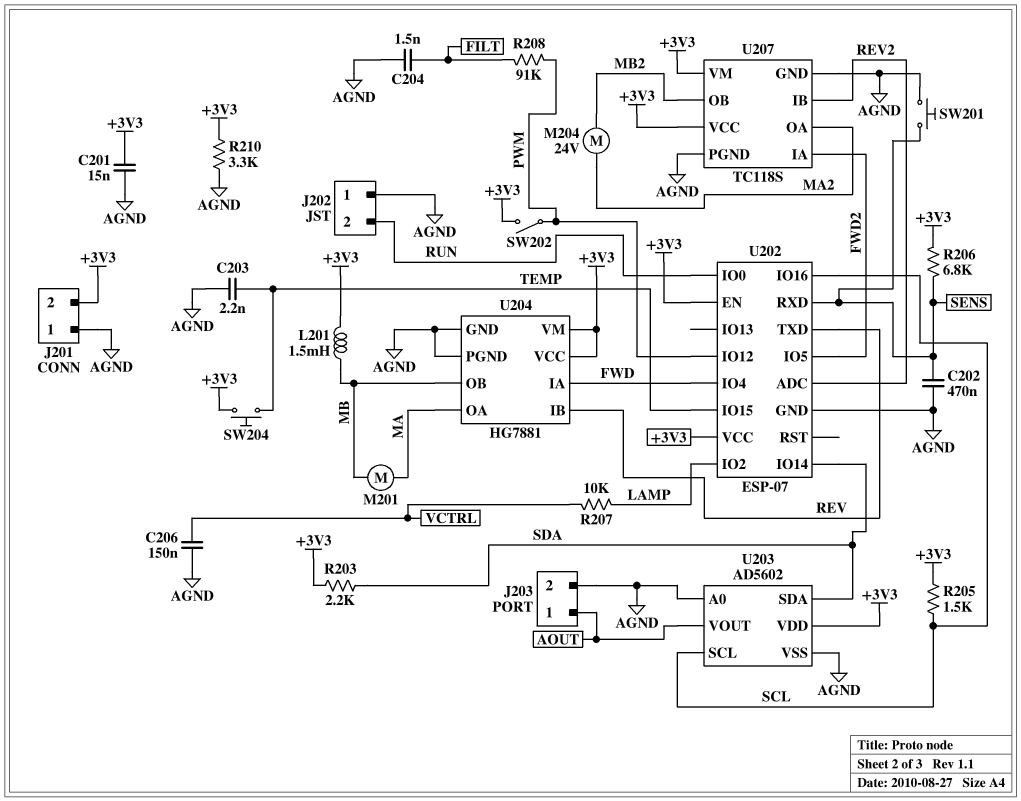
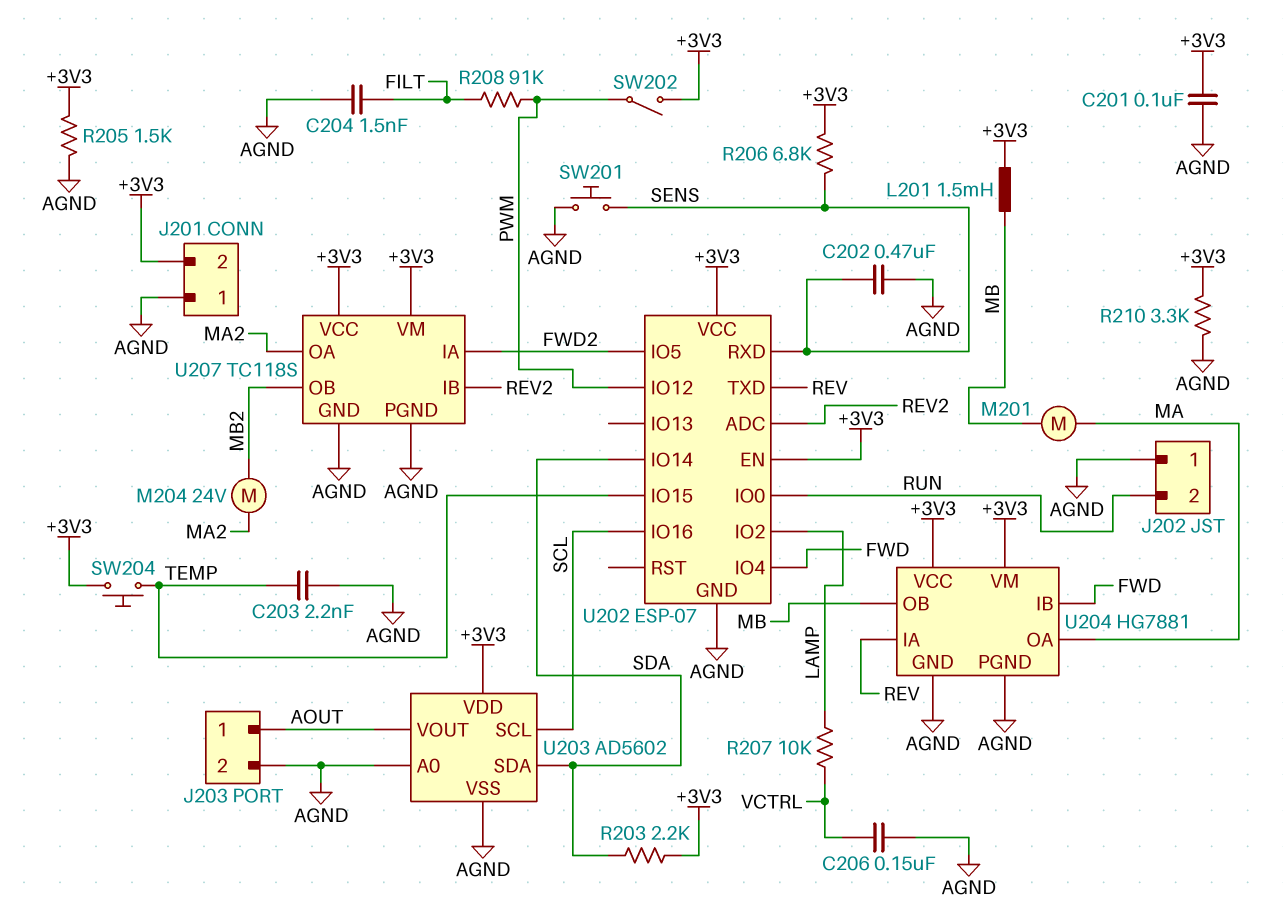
C201: 15nF (+3V3, AGND) -> 100nF (+3V3, AGND)
R205: 1.5k (+3V3, SCL) -> 1.5k (+3V3, AGND)
U204 pin IA: FWD -> REV
U204 pin IB: REV -> FWD

